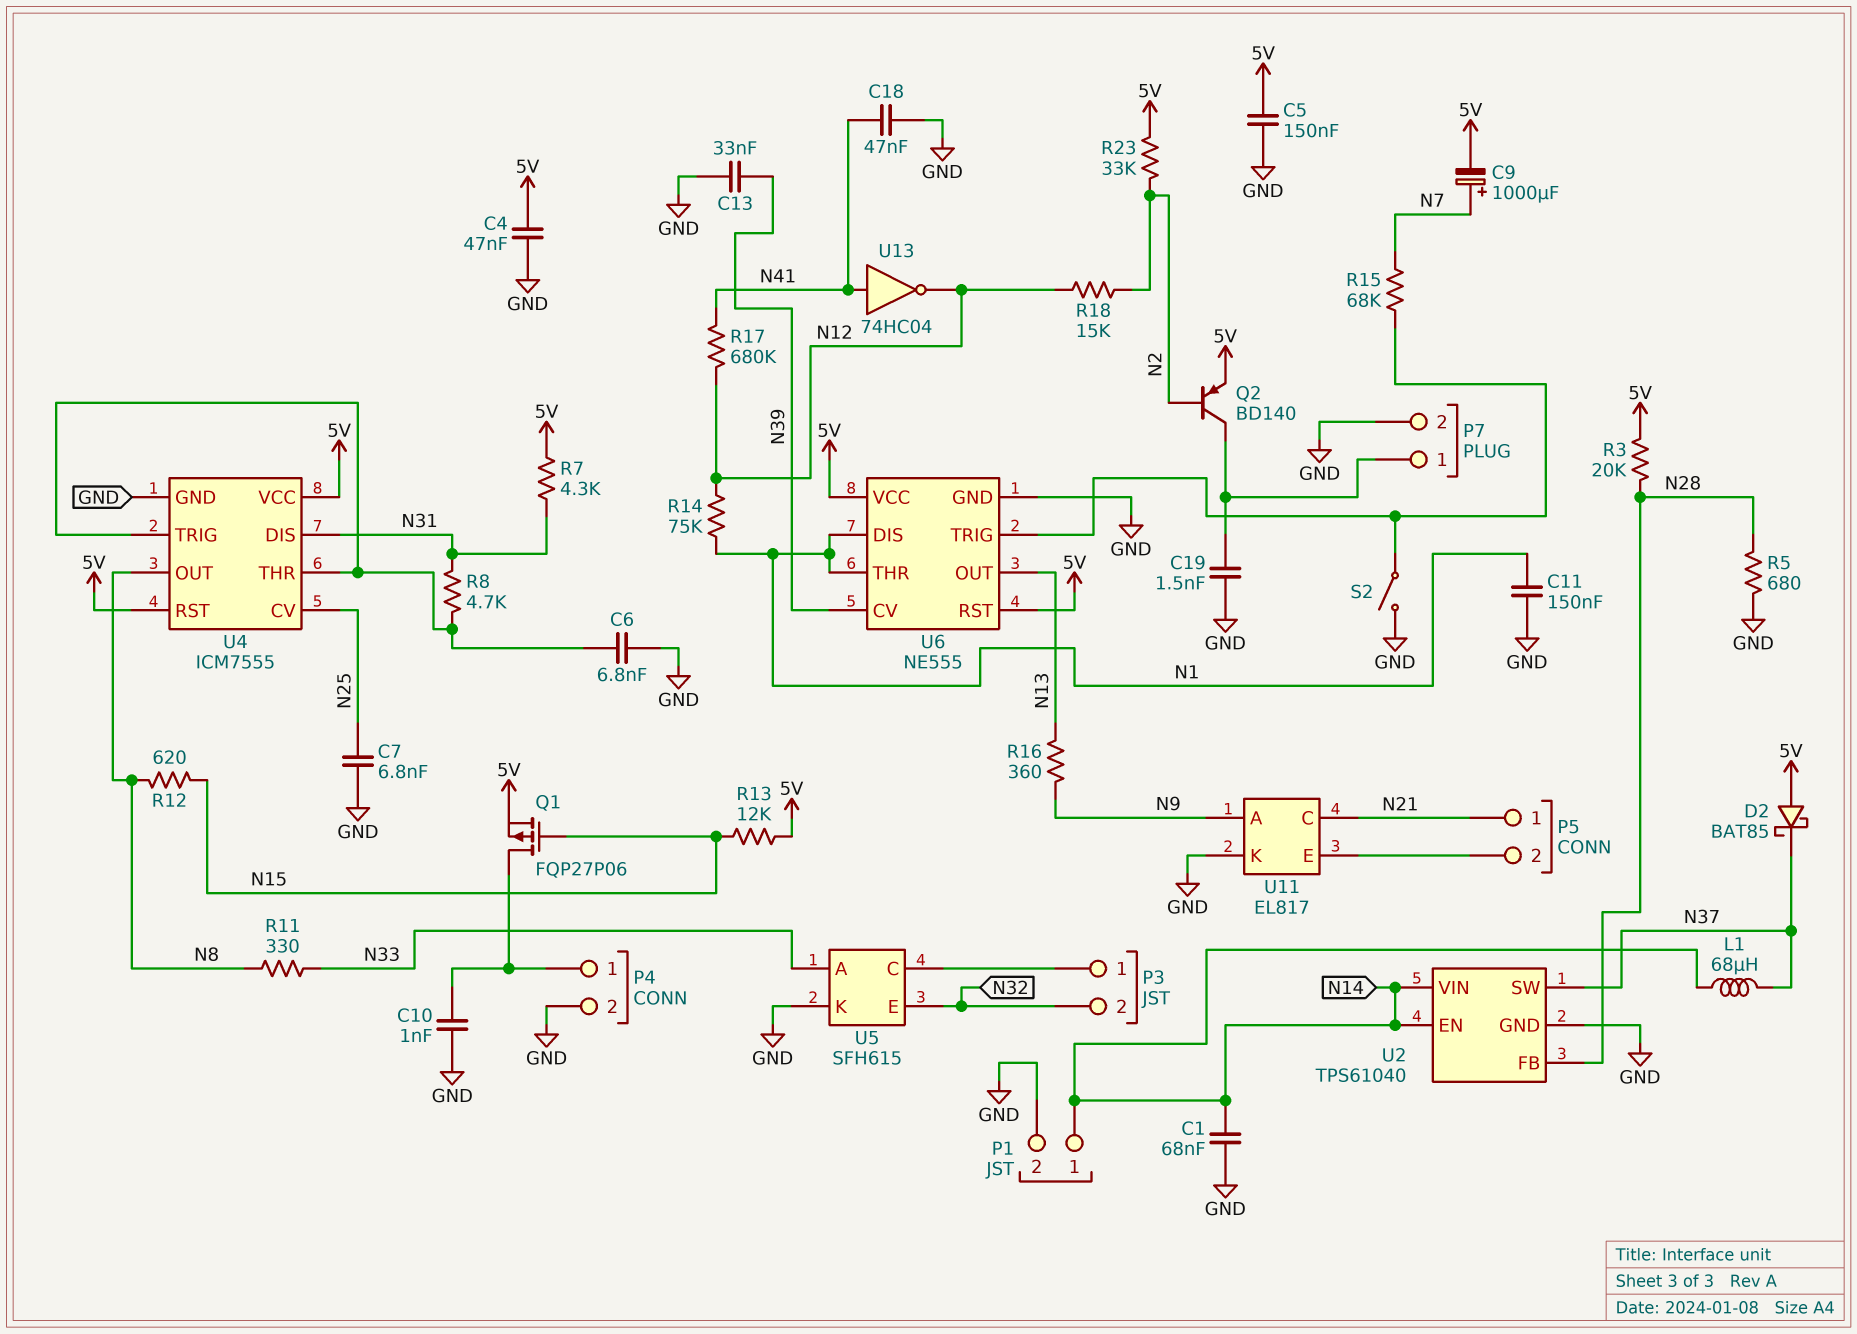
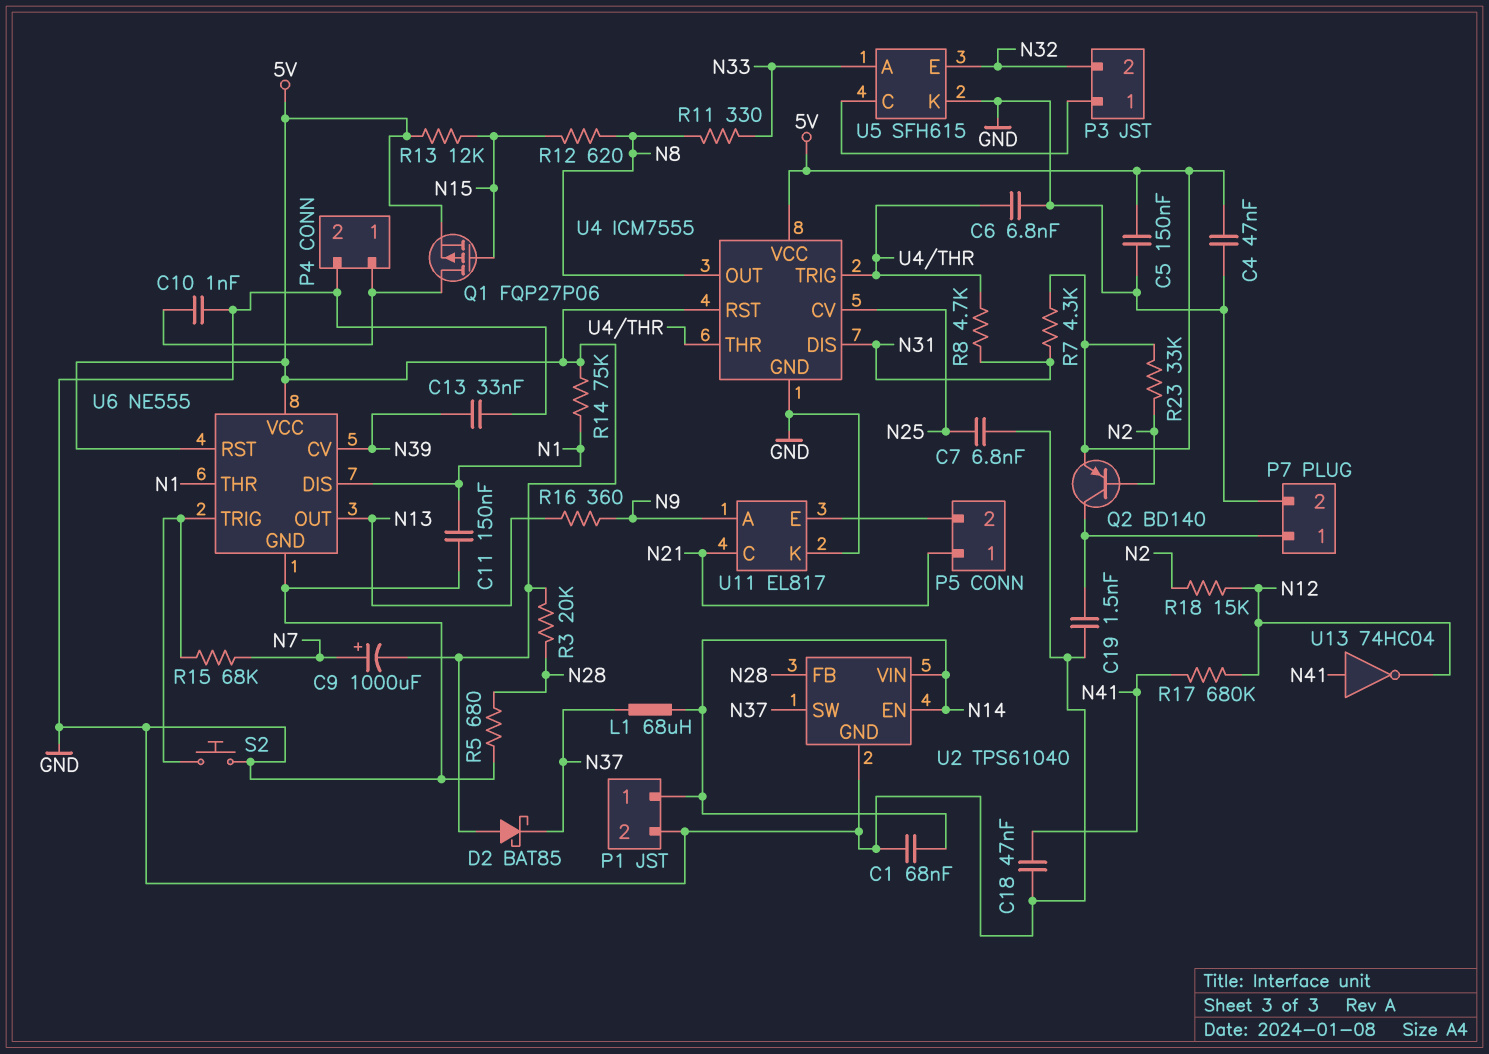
R14: 75k (N1, N12) -> 75k (5V, N1)
S2: switch (GND, U6/TRIG) -> button (GND, U6/TRIG)

